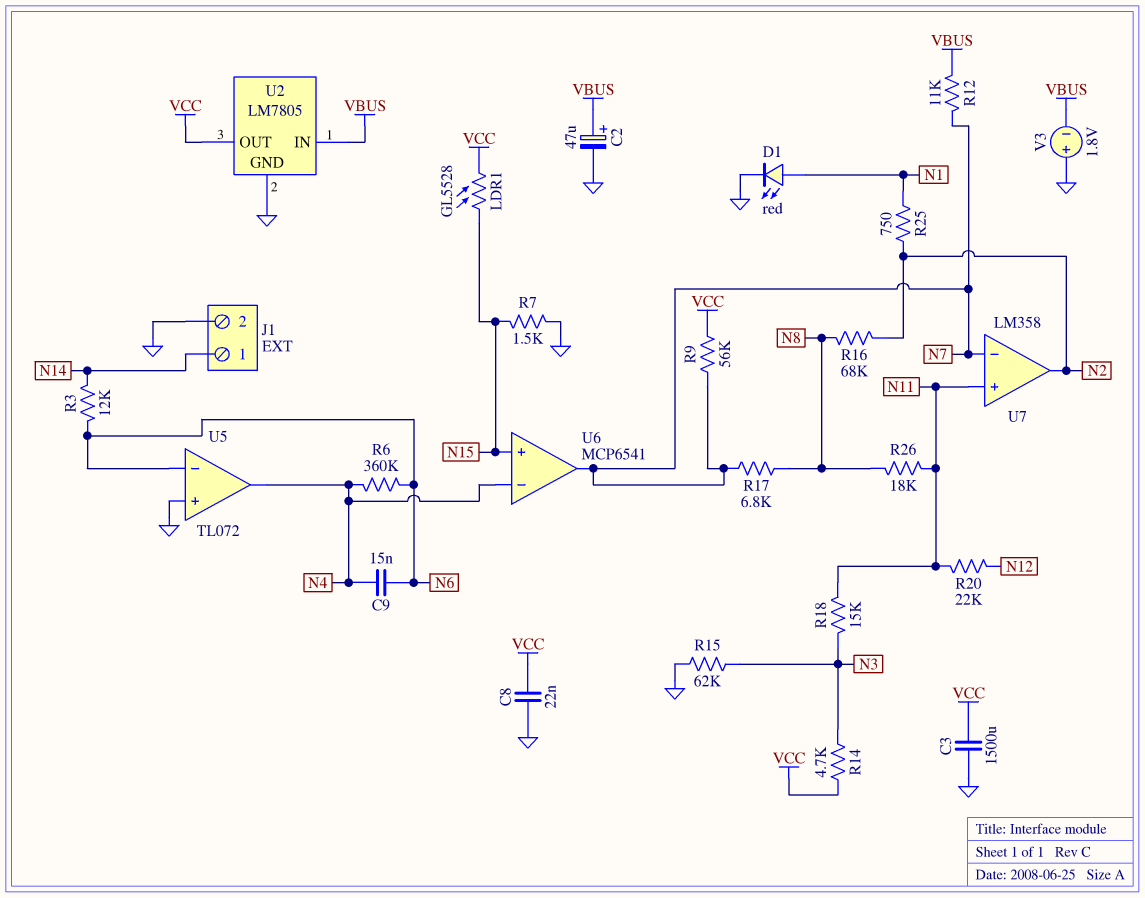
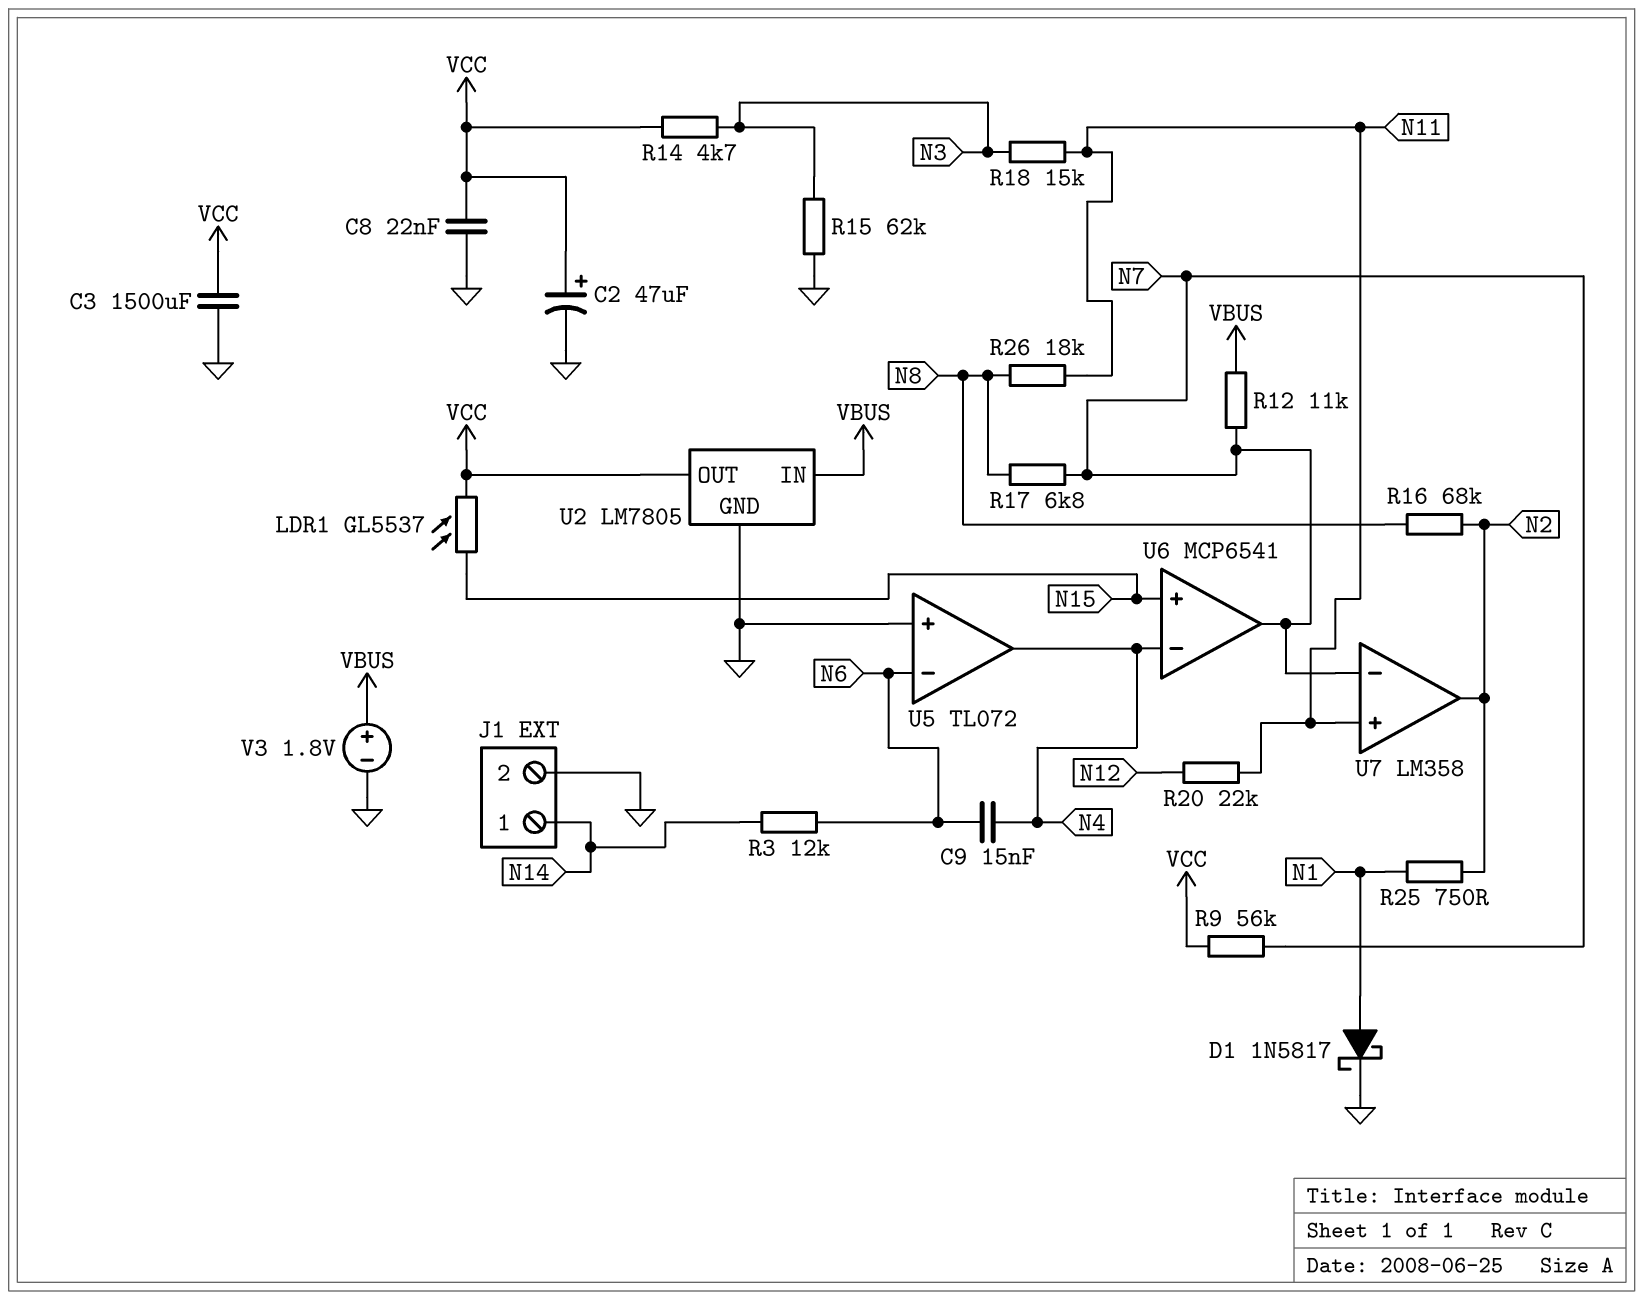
C2: 47uF (plus VBUS, minus GND) -> 47uF (plus VCC, minus GND)
D1: LED red (A N1, K GND) -> schottky 1N5817 (A N1, K GND)
LDR1: GL5528 (N15, VCC) -> GL5537 (N15, VCC)
R6: 360k (N4, N6) -> none
R7: 1.5k (GND, N15) -> none
V3: 1.8V (plus GND, minus VBUS) -> 1.8V (plus VBUS, minus GND)

